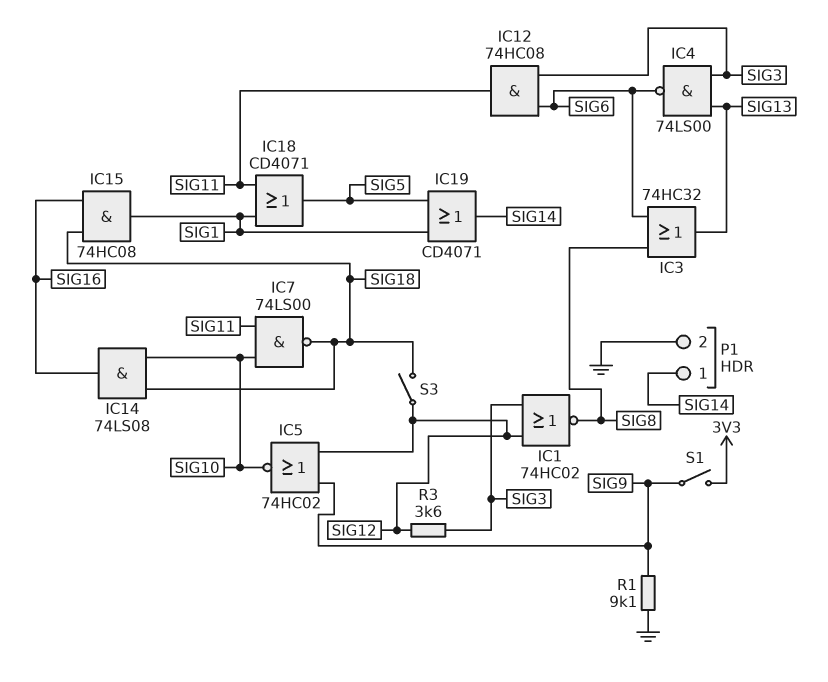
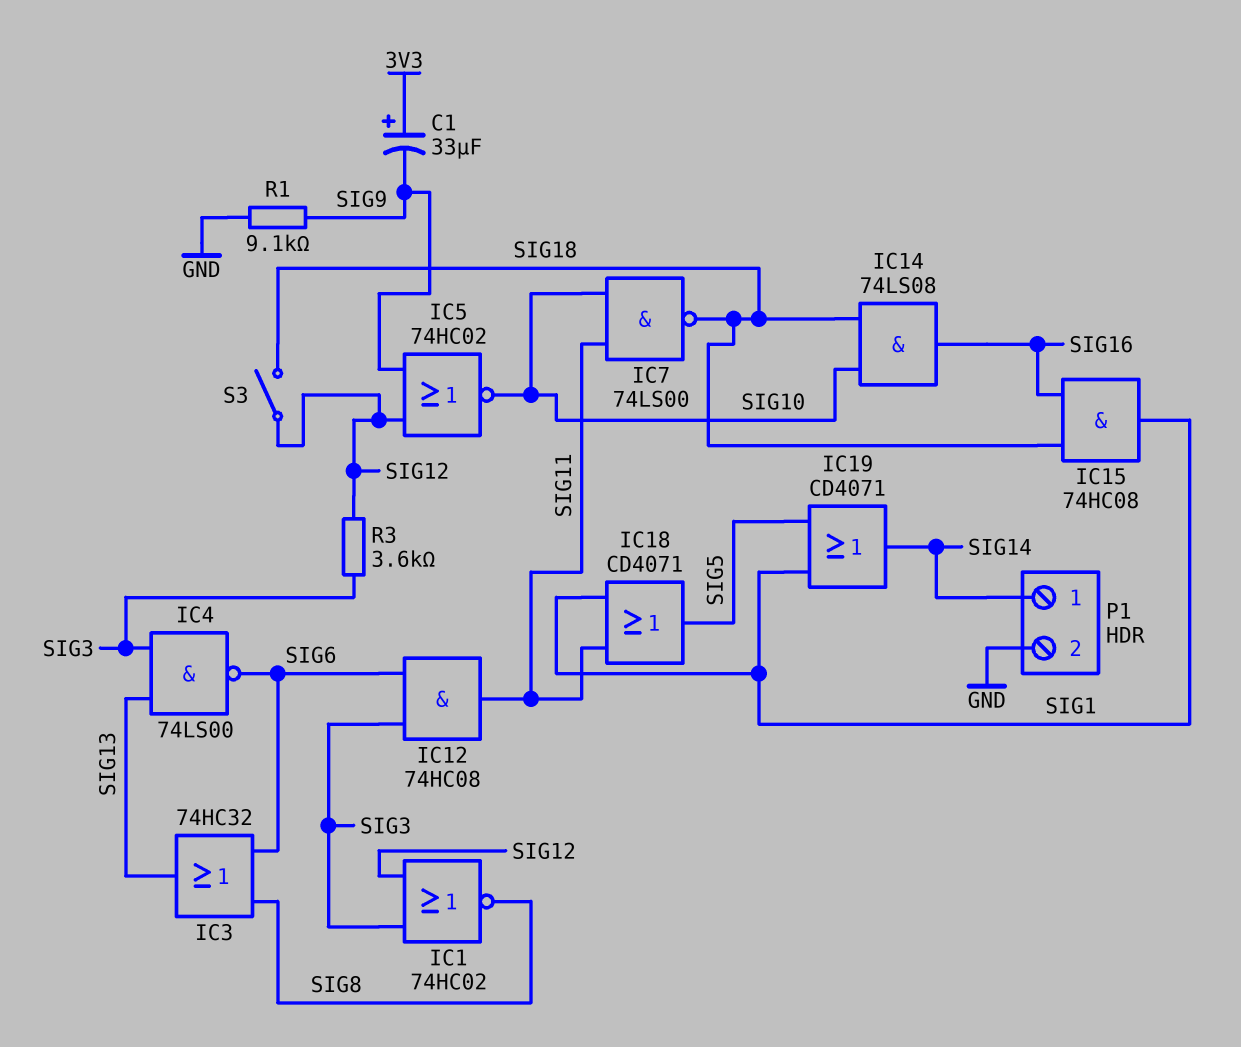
C1: none -> 33uF (plus 3V3, minus SIG9)
S1: switch (3V3, SIG9) -> none

